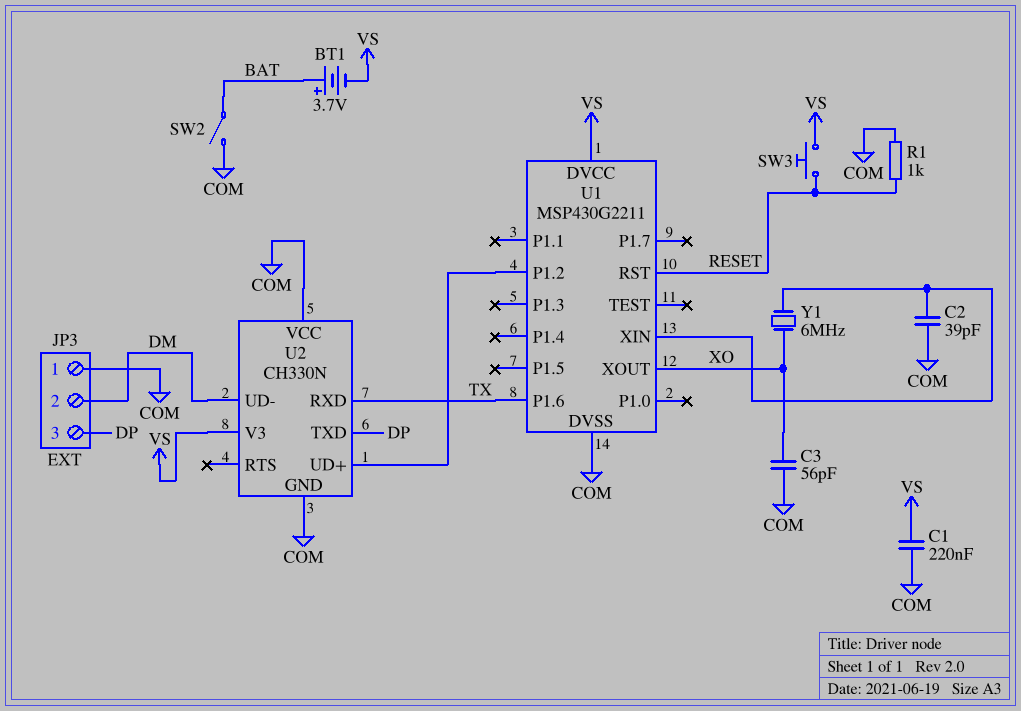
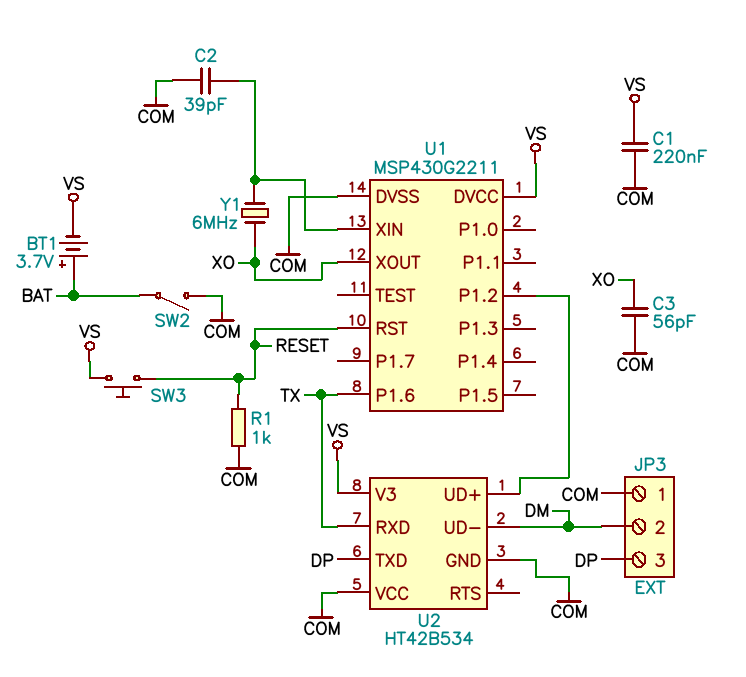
U2: CH330N -> HT42B534

